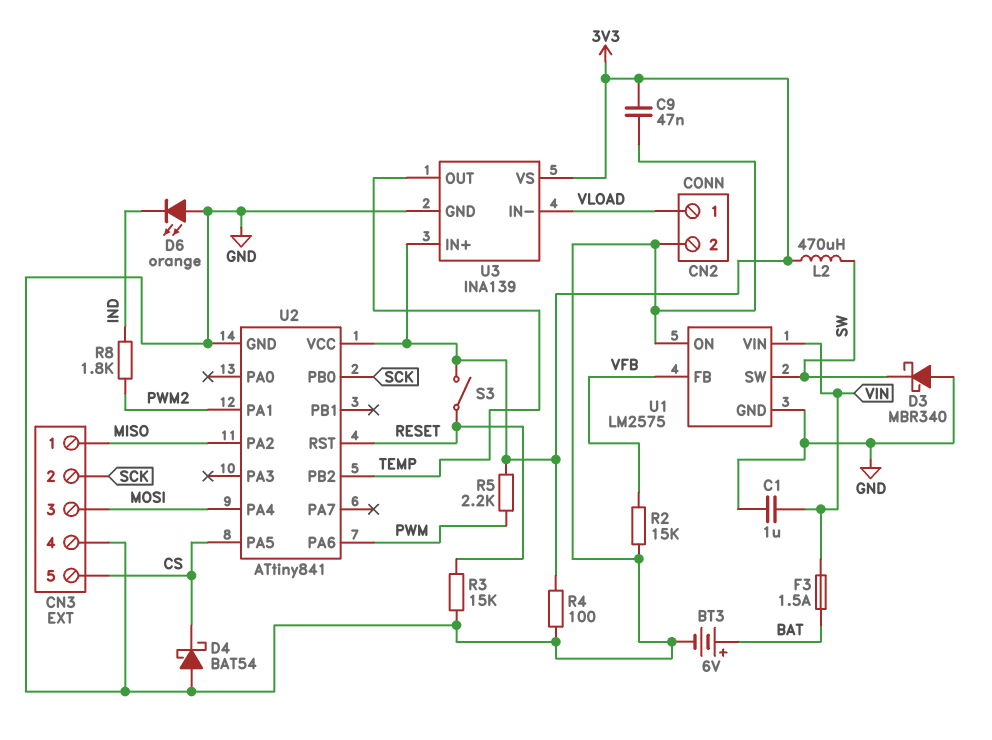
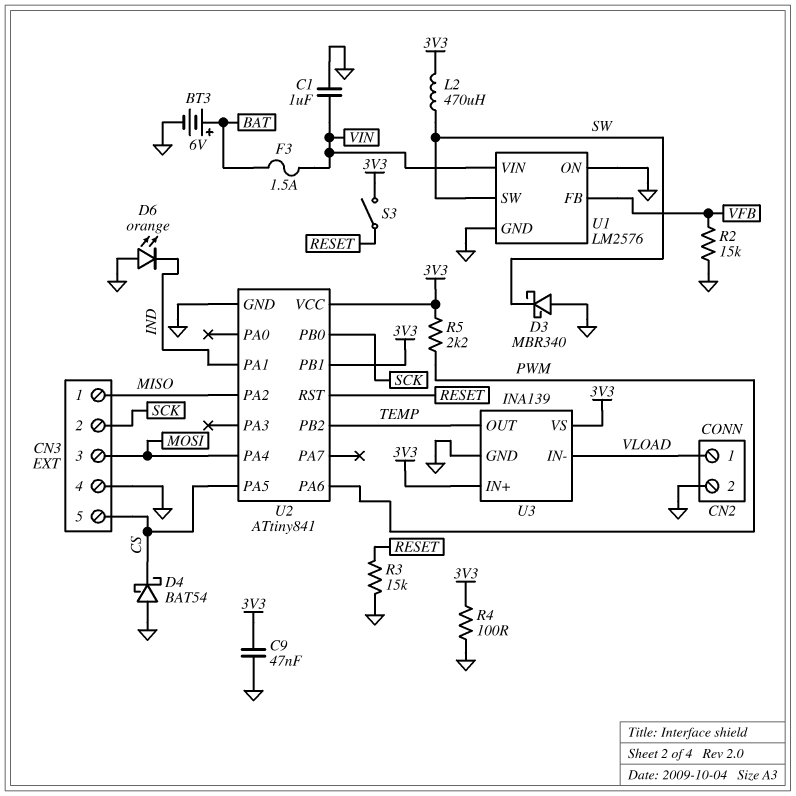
R8: 1.8k (IND, PWM2) -> none
U1: LM2575 -> LM2576
U2 pin PA1: PWM2 -> IND
U2 pin PB1: none -> 3V3

